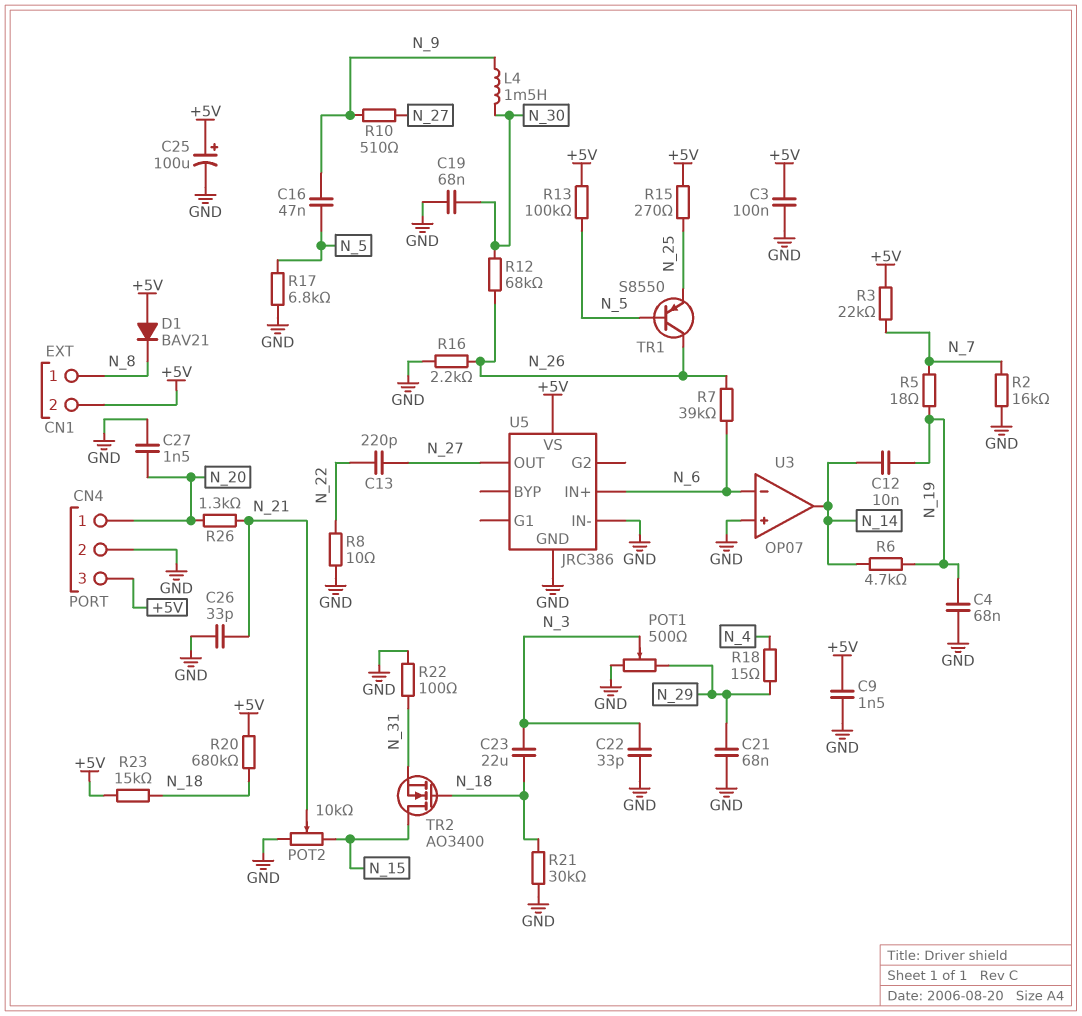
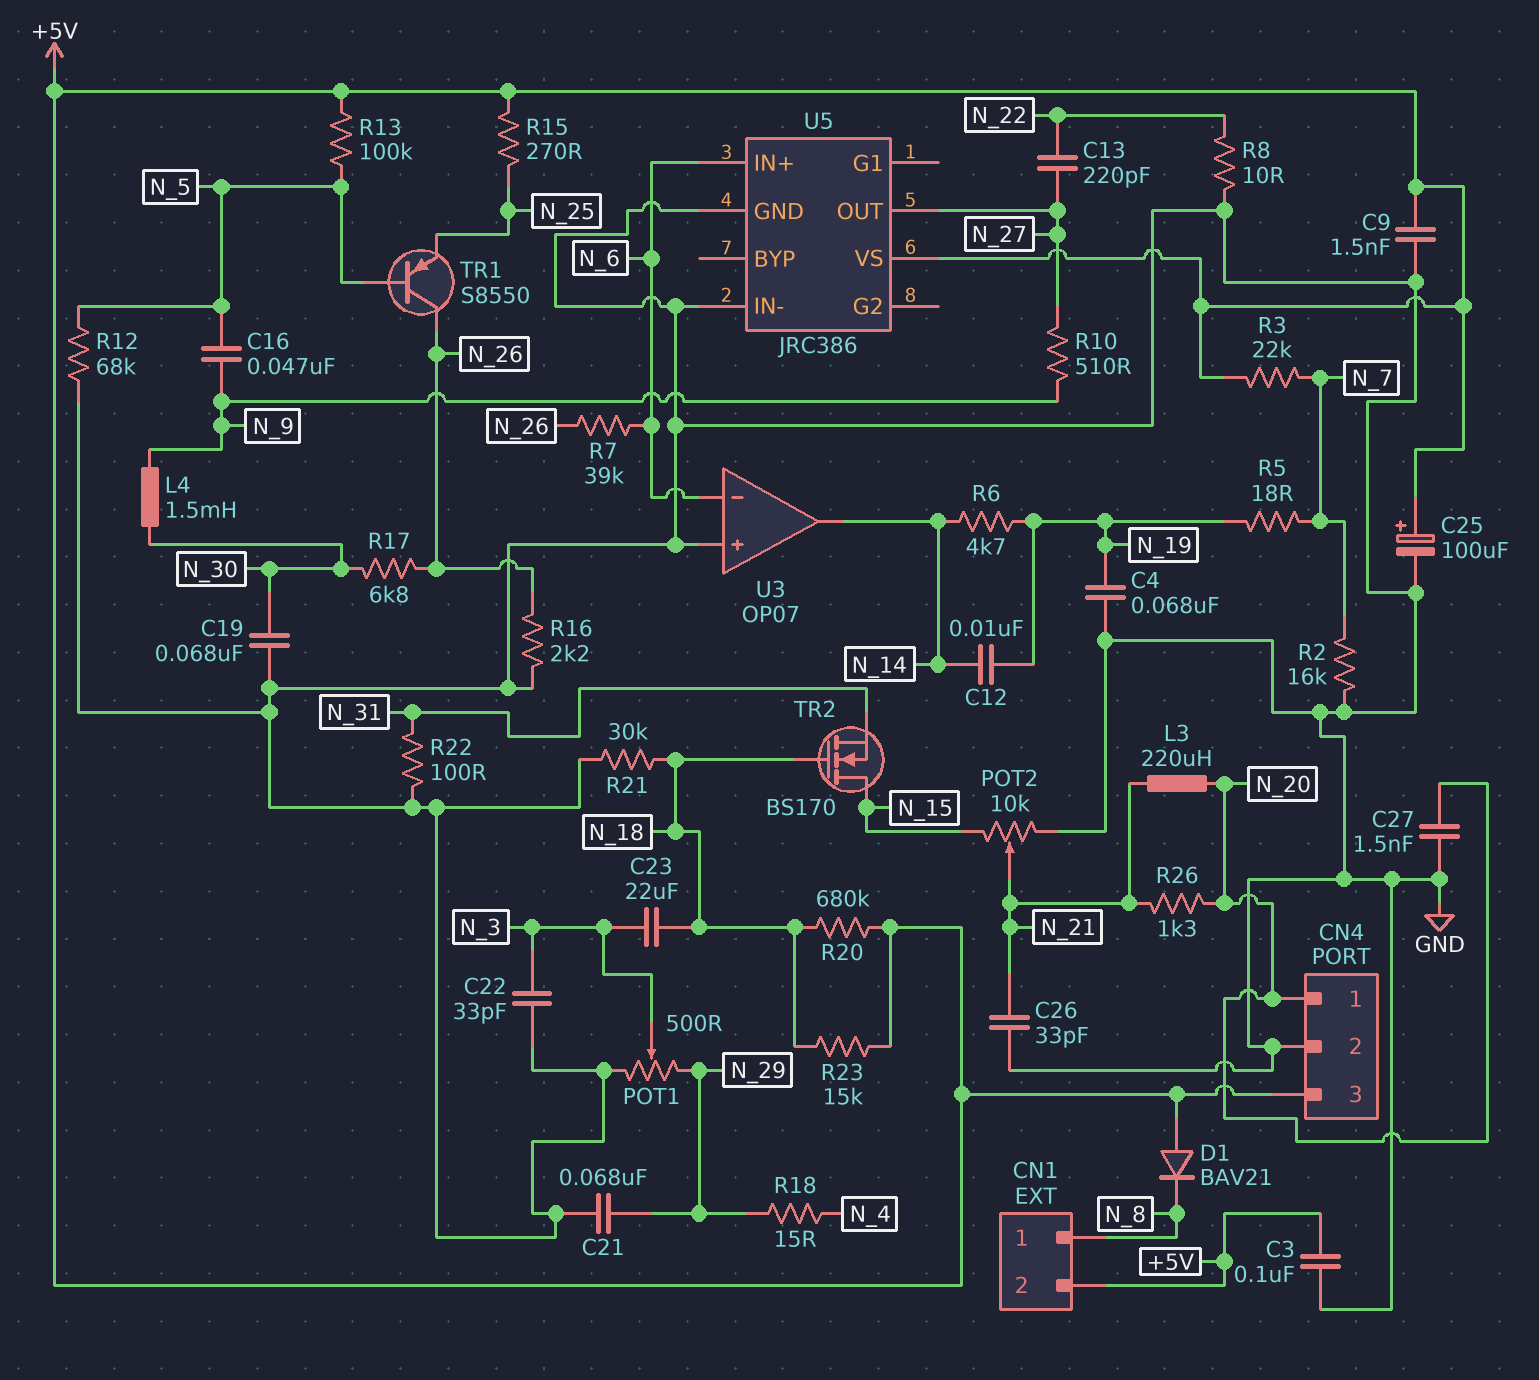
L3: none -> 220uH (N_20, N_21)
R12: 68k (N_26, N_30) -> 68k (GND, N_5)
R17: 6.8k (GND, N_5) -> 6.8k (N_26, N_30)
TR2: NMOS AO3400 (G N_18, D N_15, S N_31) -> NMOS BS170 (G N_18, D N_15, S N_31)

